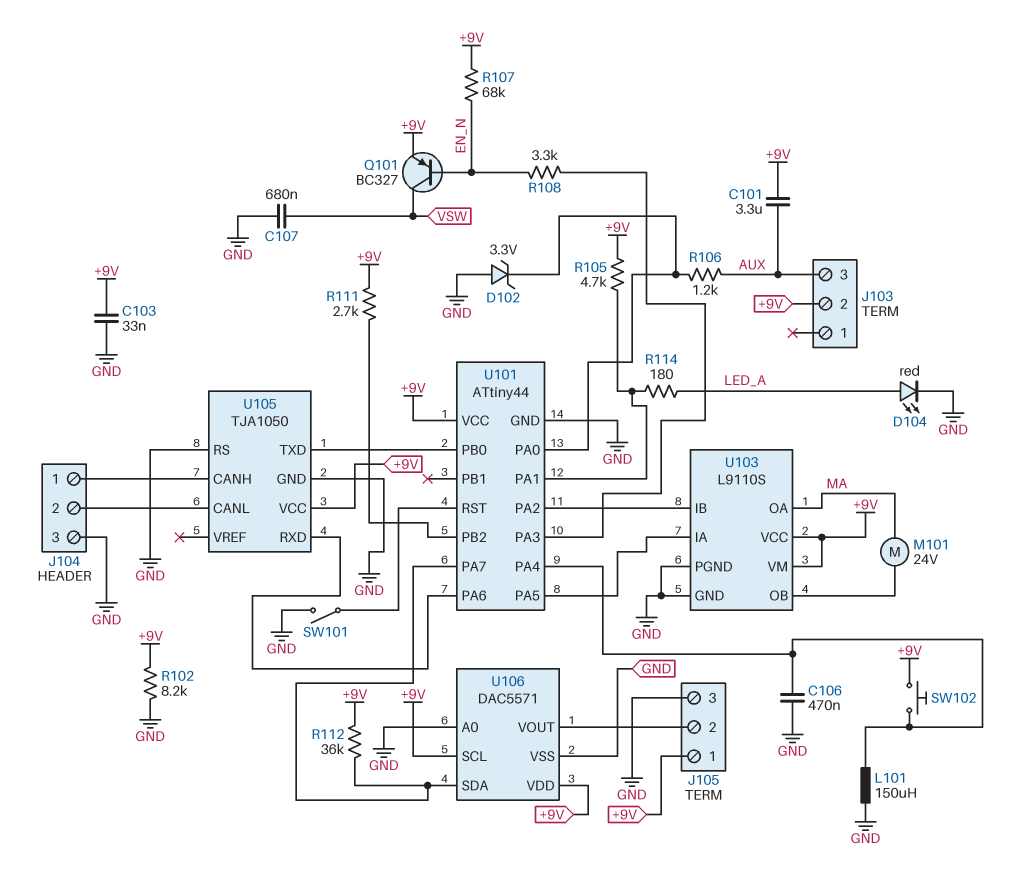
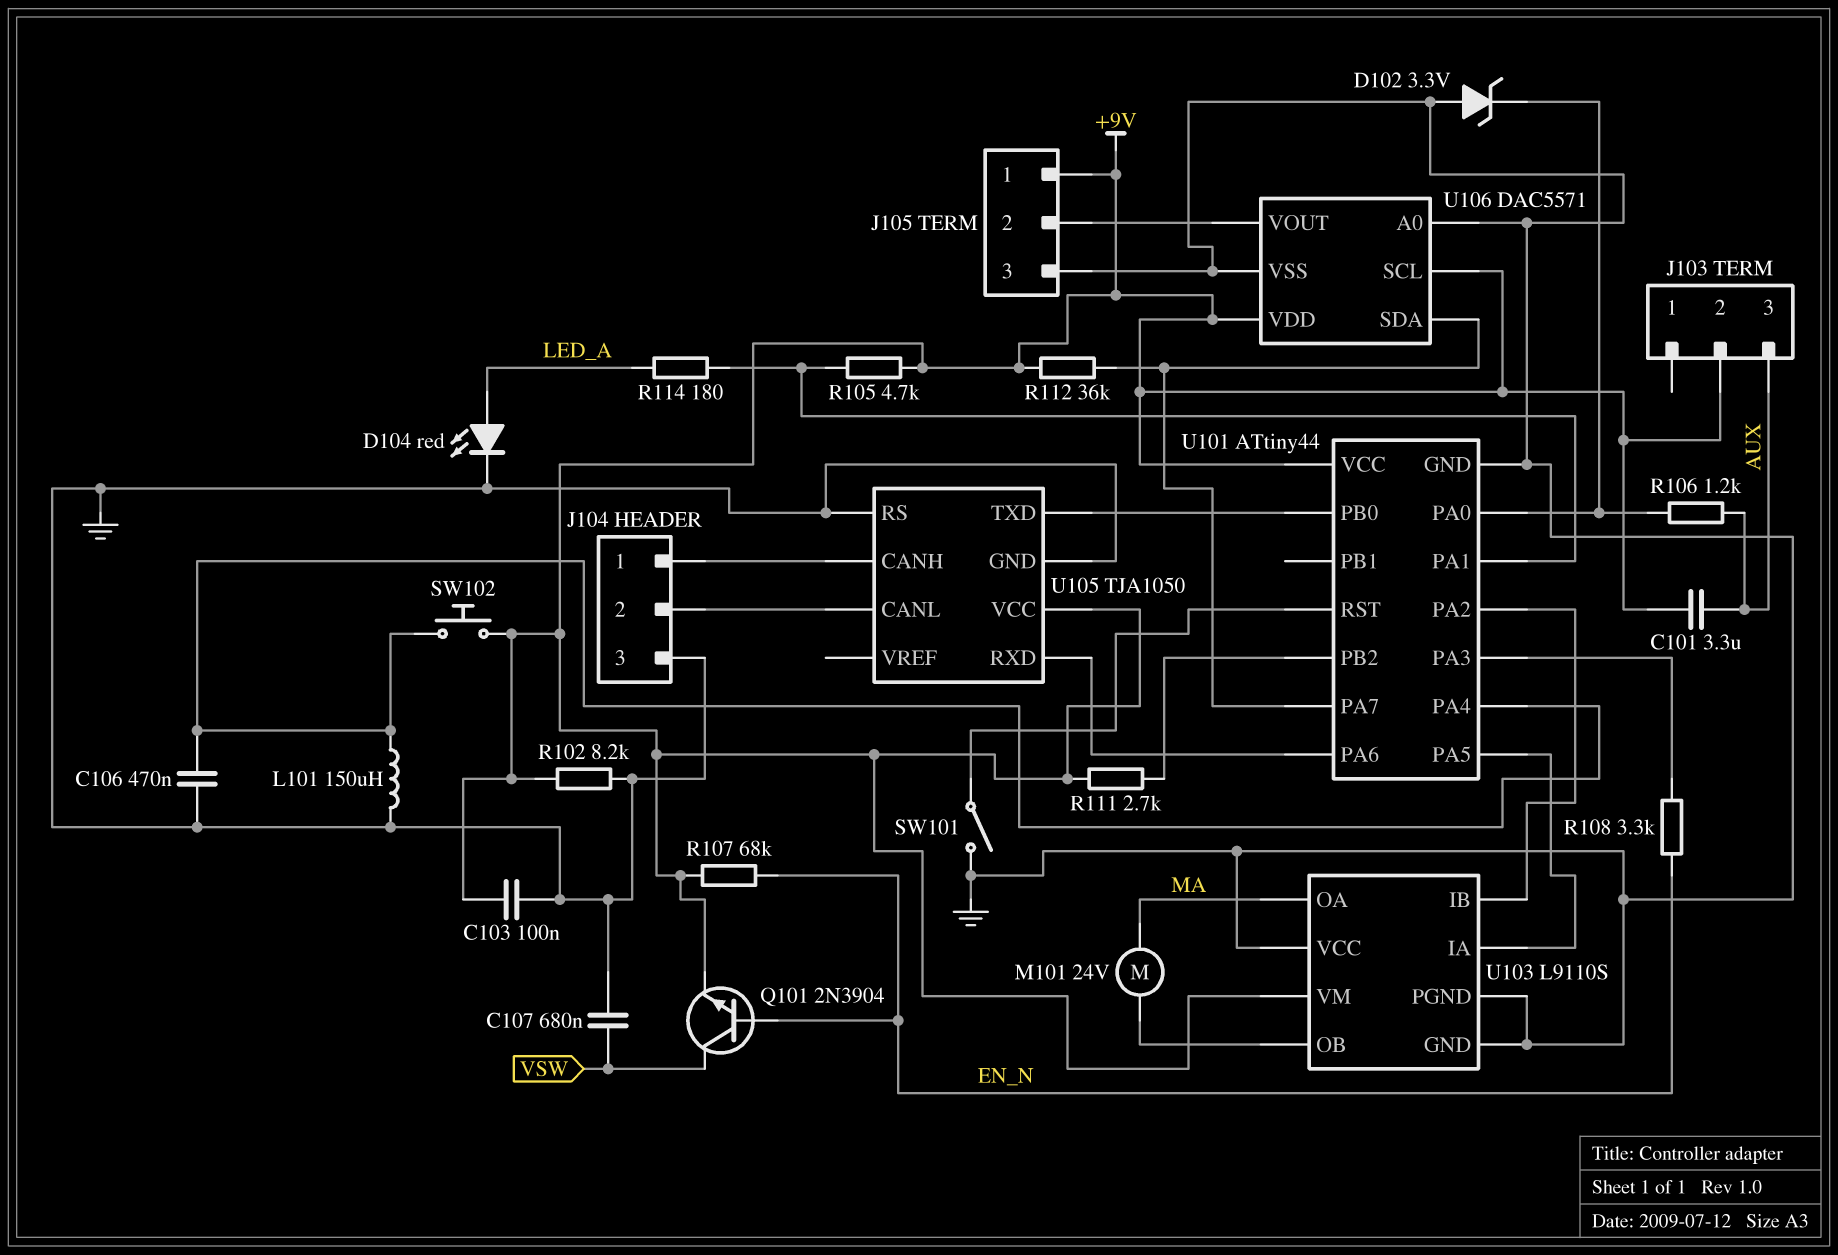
C103: 33nF (+9V, GND) -> 100nF (+9V, GND)
Q101: PNP BC327 (B EN_N, C VSW, E +9V) -> NPN 2N3904 (B EN_N, C VSW, E +9V)
U103 pin VCC: +9V -> GND

